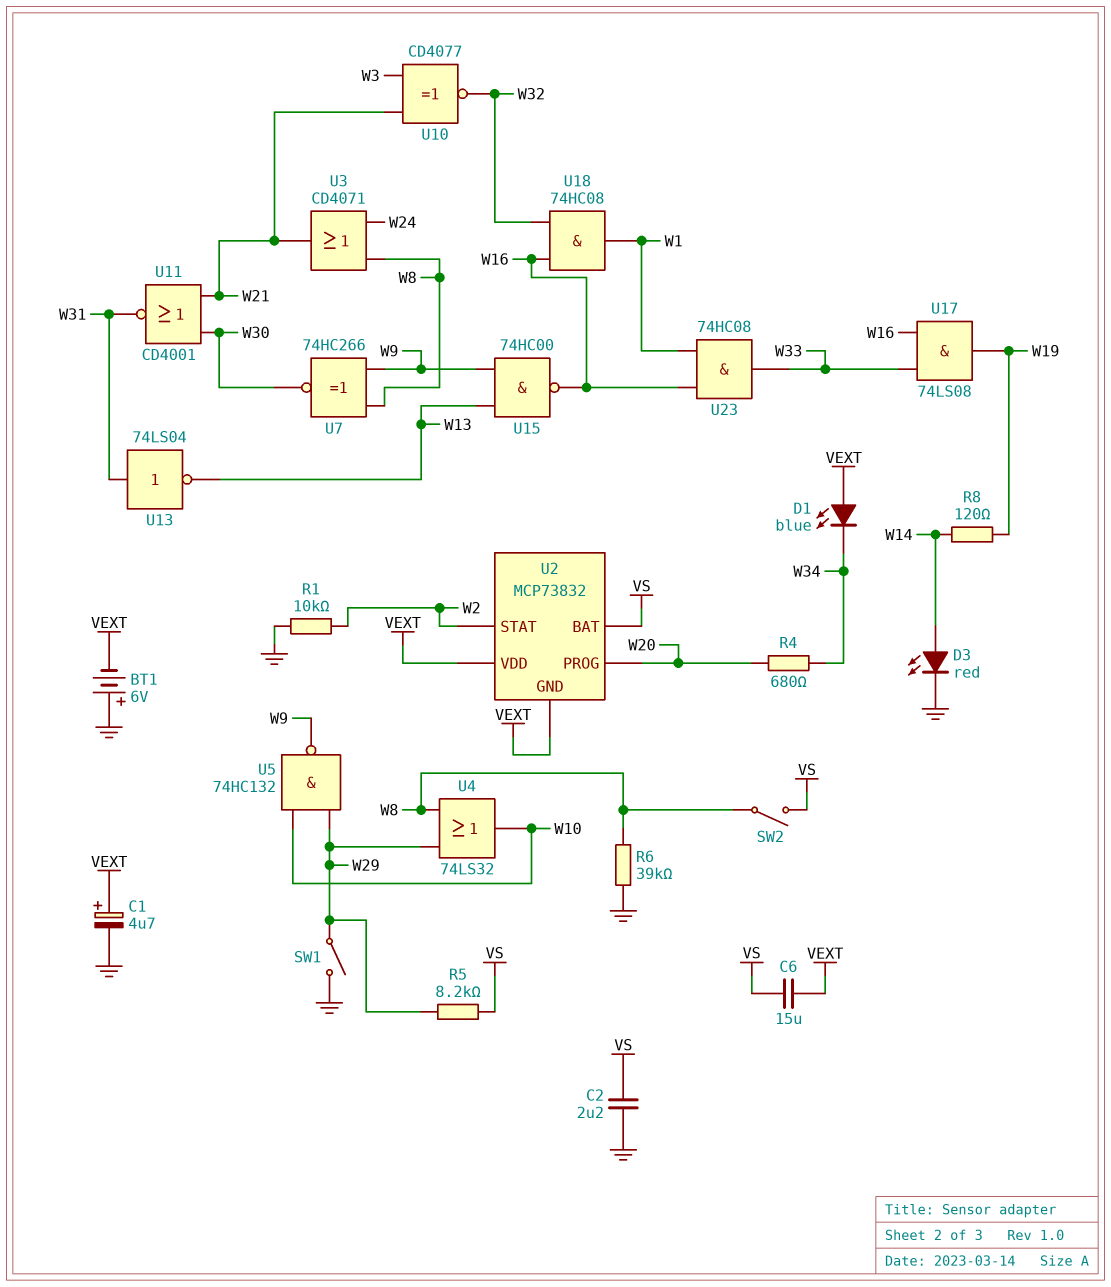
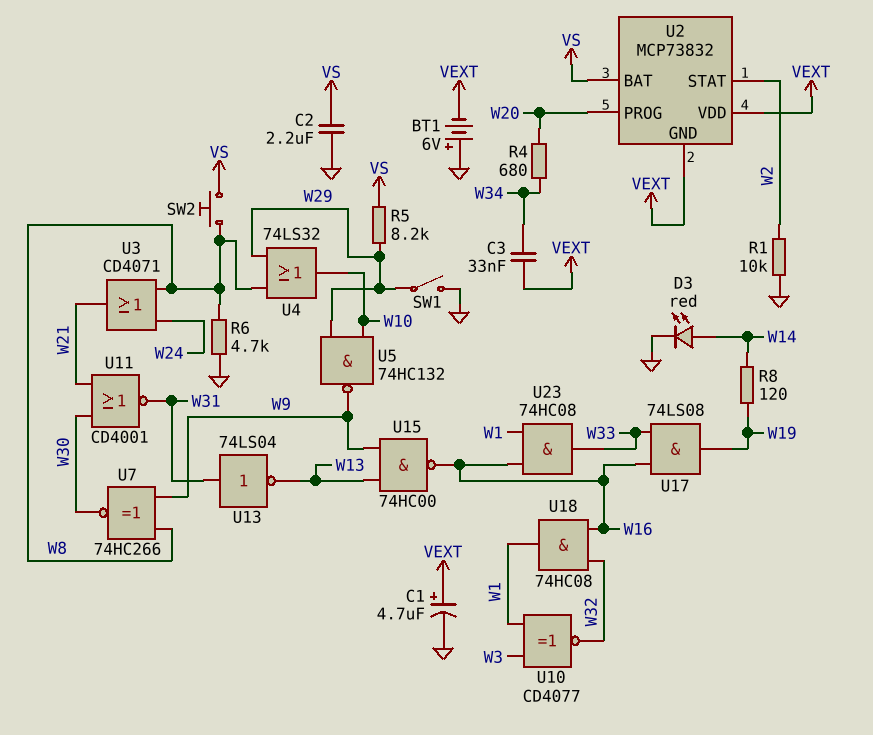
C3: none -> 33nF (VEXT, W34)
C6: 15uF (VEXT, VS) -> none
D1: LED blue (A VEXT, K W34) -> none
R6: 39k (GND, W8) -> 4.7k (GND, W8)
SW2: switch (VS, W8) -> button (VS, W8)
U10: XNOR CD4077 (in W3, in W21, out W32) -> XNOR CD4077 (in W1, in W3, out W32)

